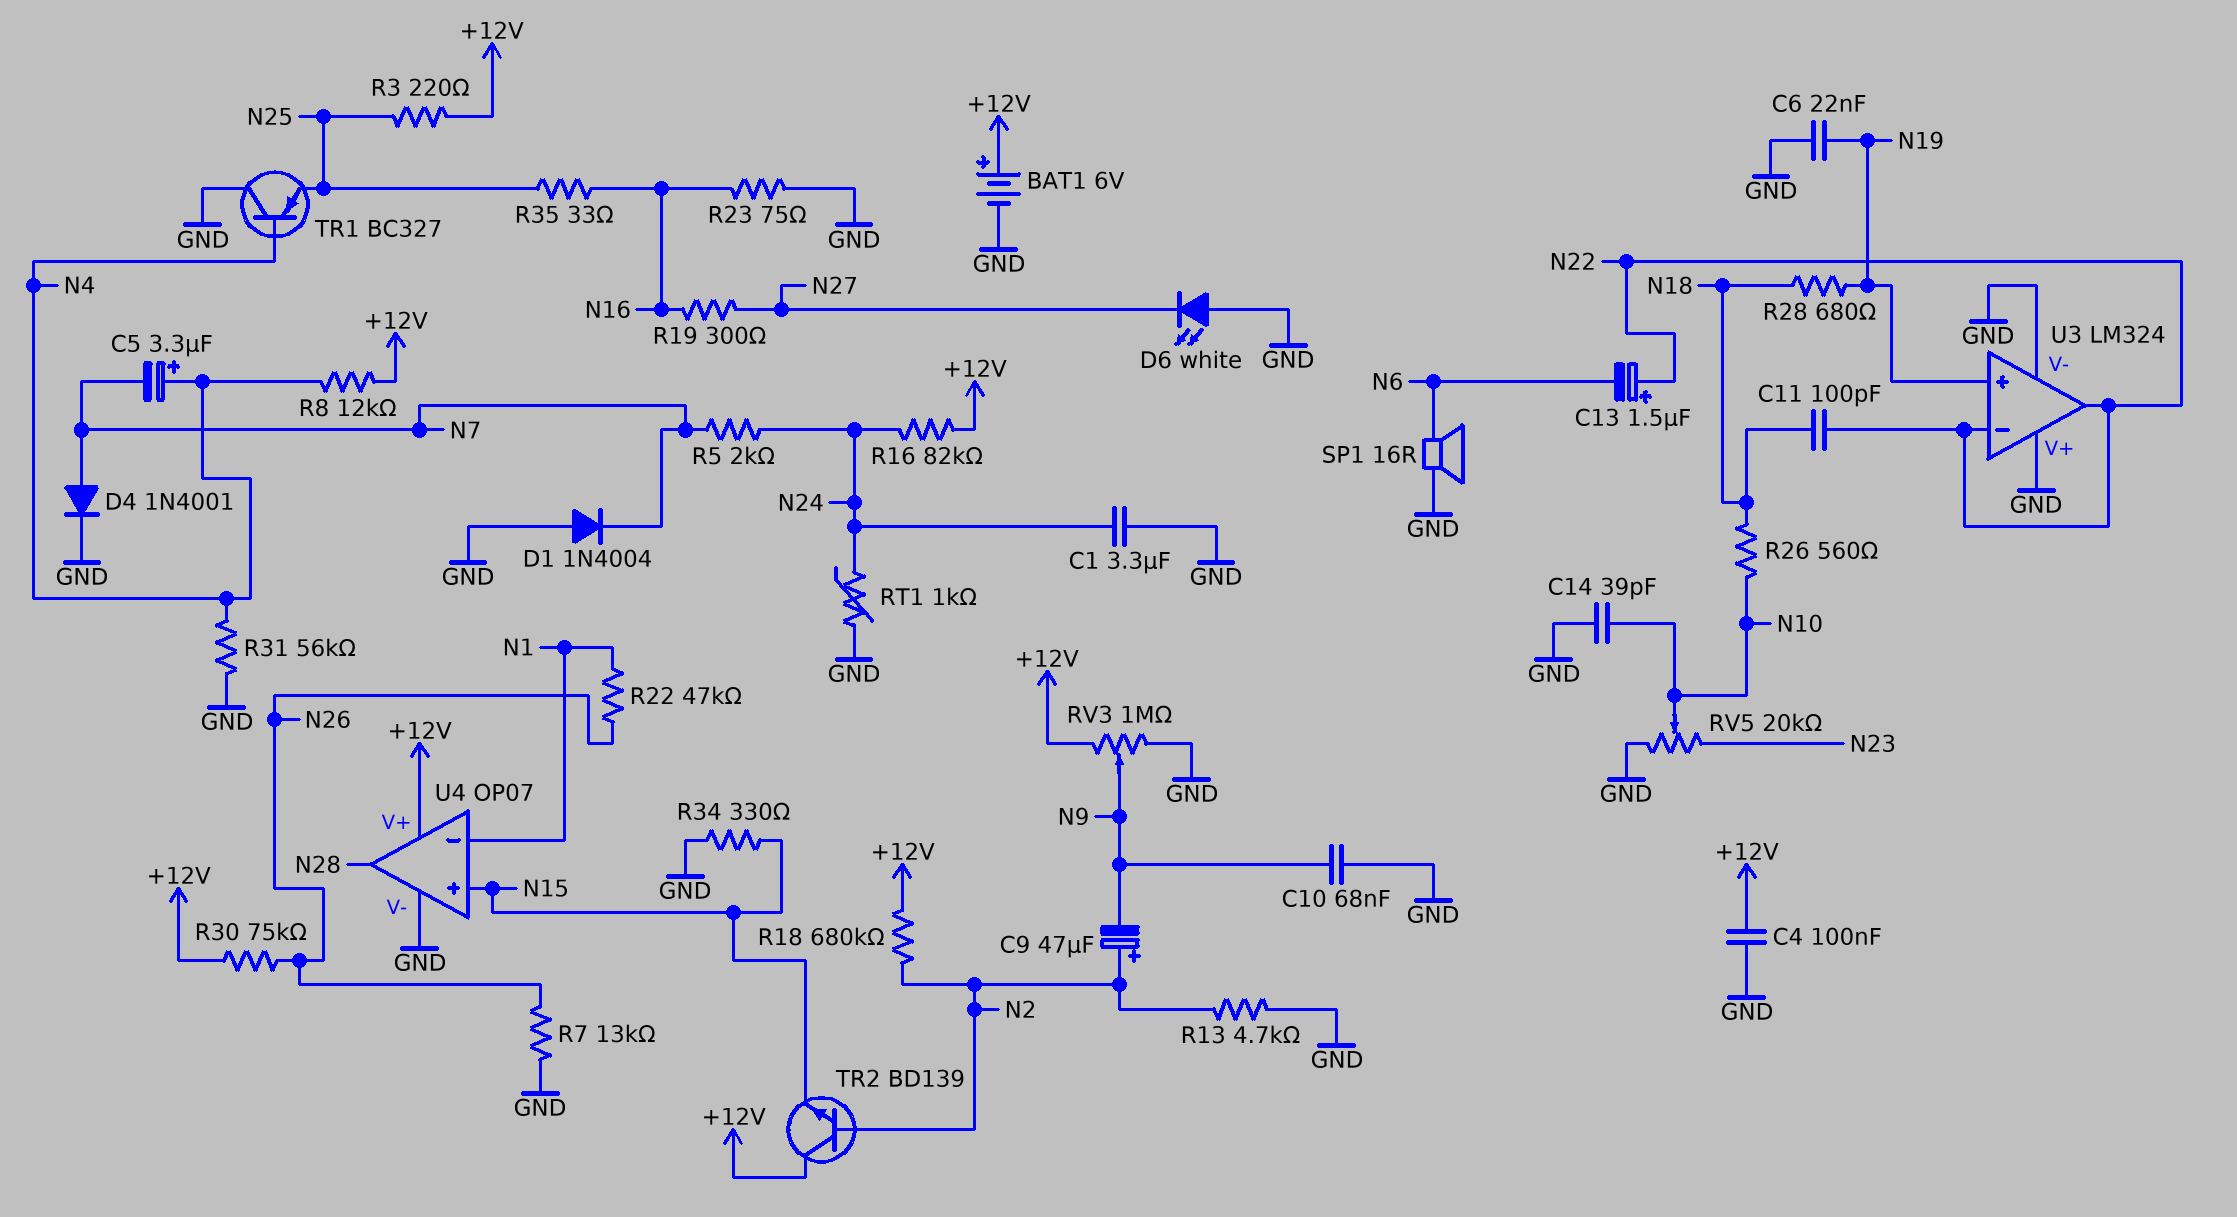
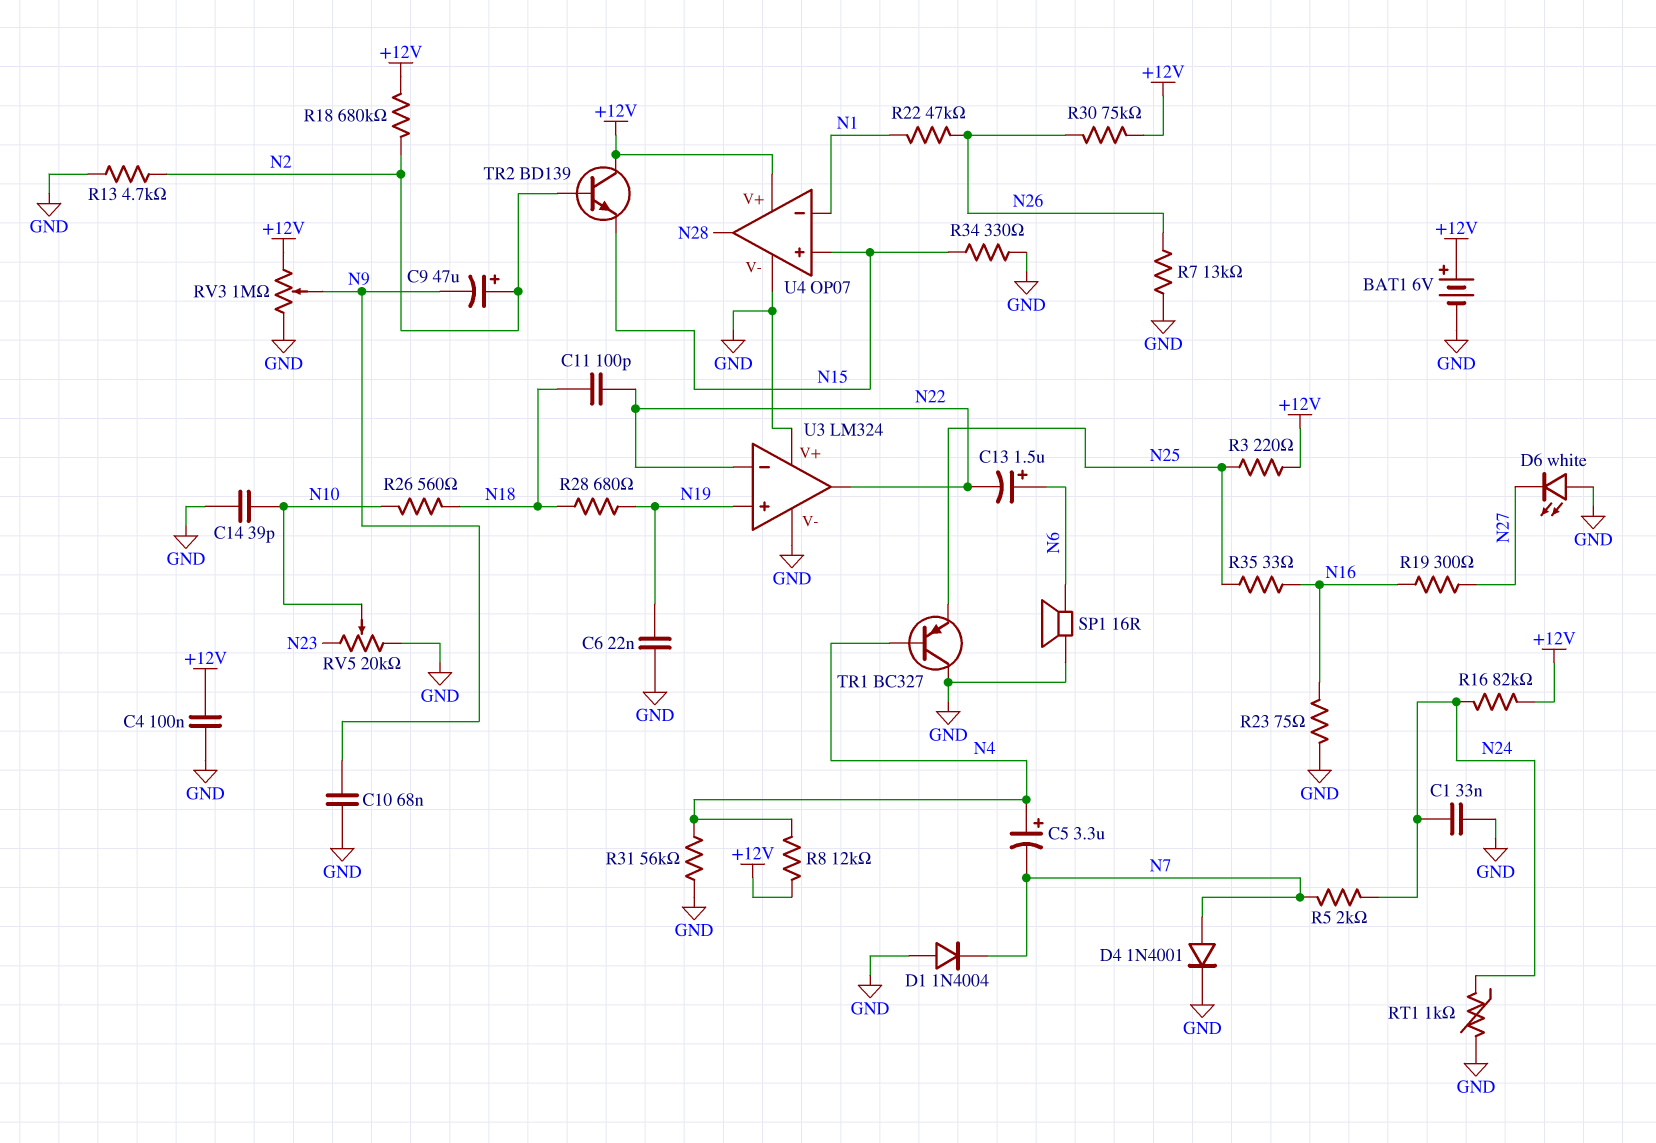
C1: 3.3uF (GND, N24) -> 33nF (GND, N24)
C13: 1.5uF (plus N22, minus N6) -> 1.5uF (plus N6, minus N22)

